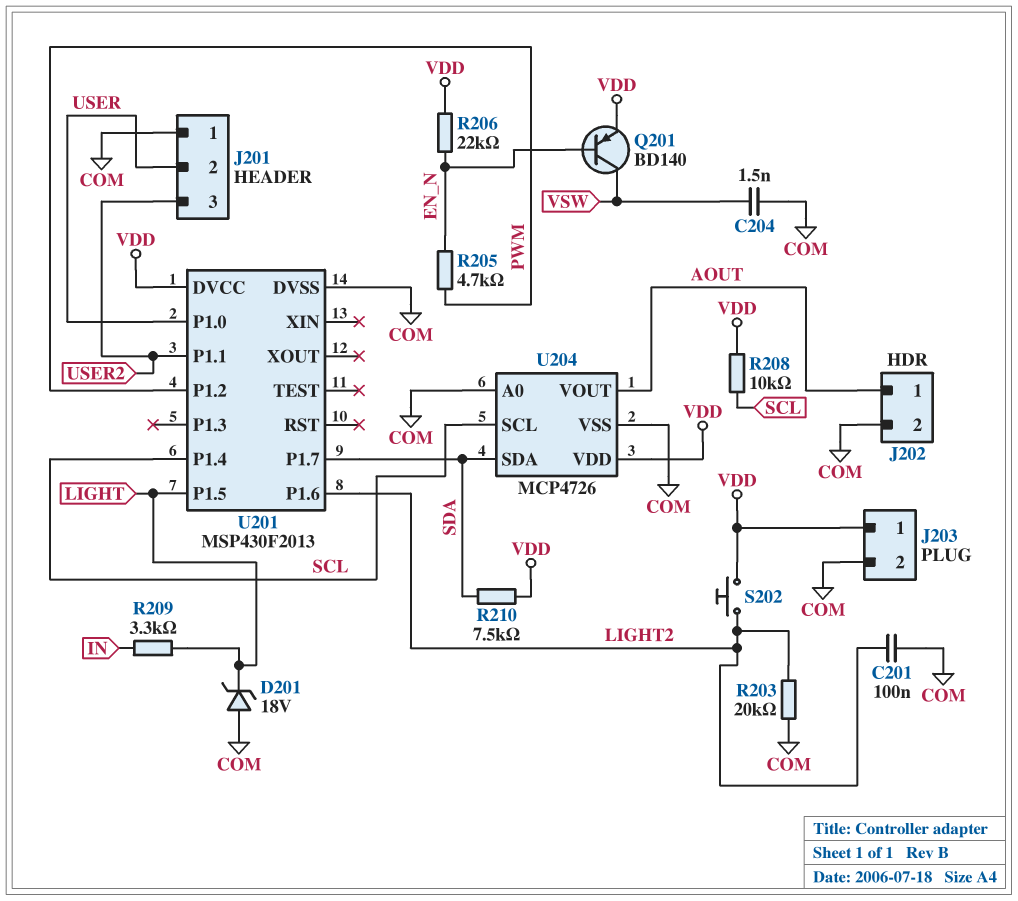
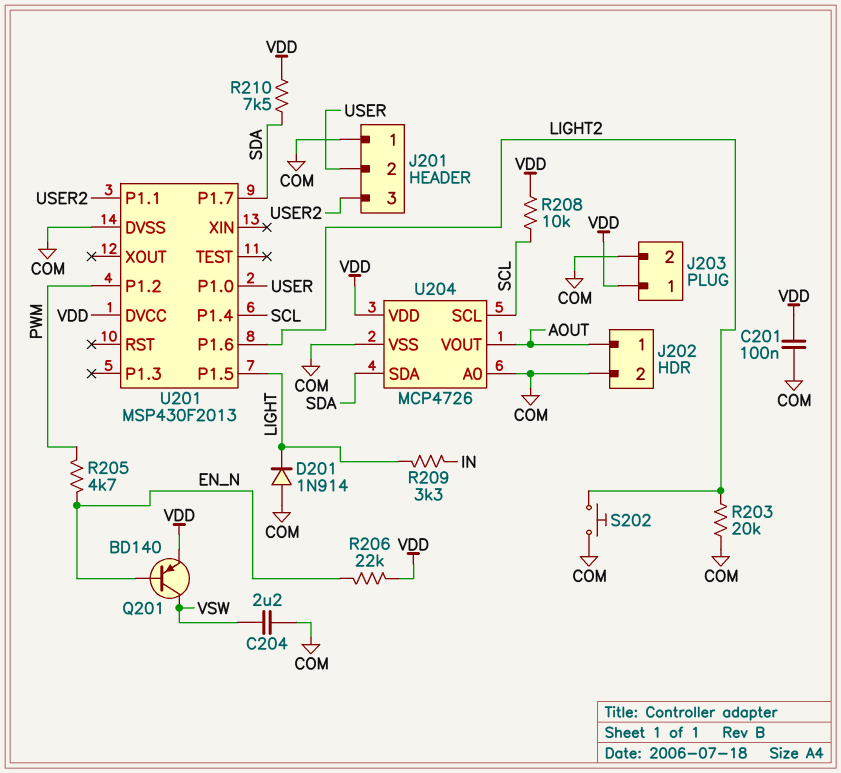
C201: 100nF (COM, LIGHT2) -> 100nF (COM, VDD)
C204: 1.5nF (COM, VSW) -> 2.2uF (COM, VSW)
D201: zener 18V (A COM, K LIGHT) -> diode 1N914 (A COM, K LIGHT)
S202: button (LIGHT2, VDD) -> button (COM, LIGHT2)

